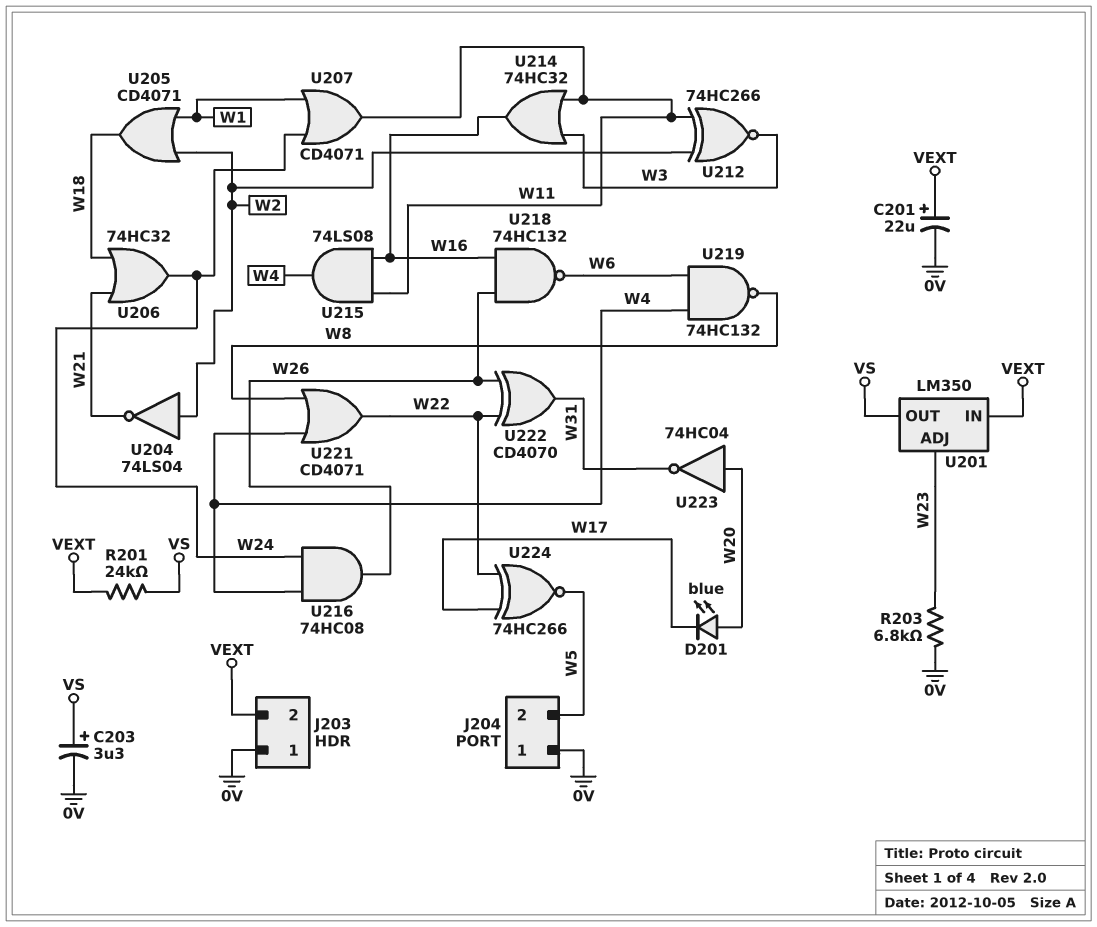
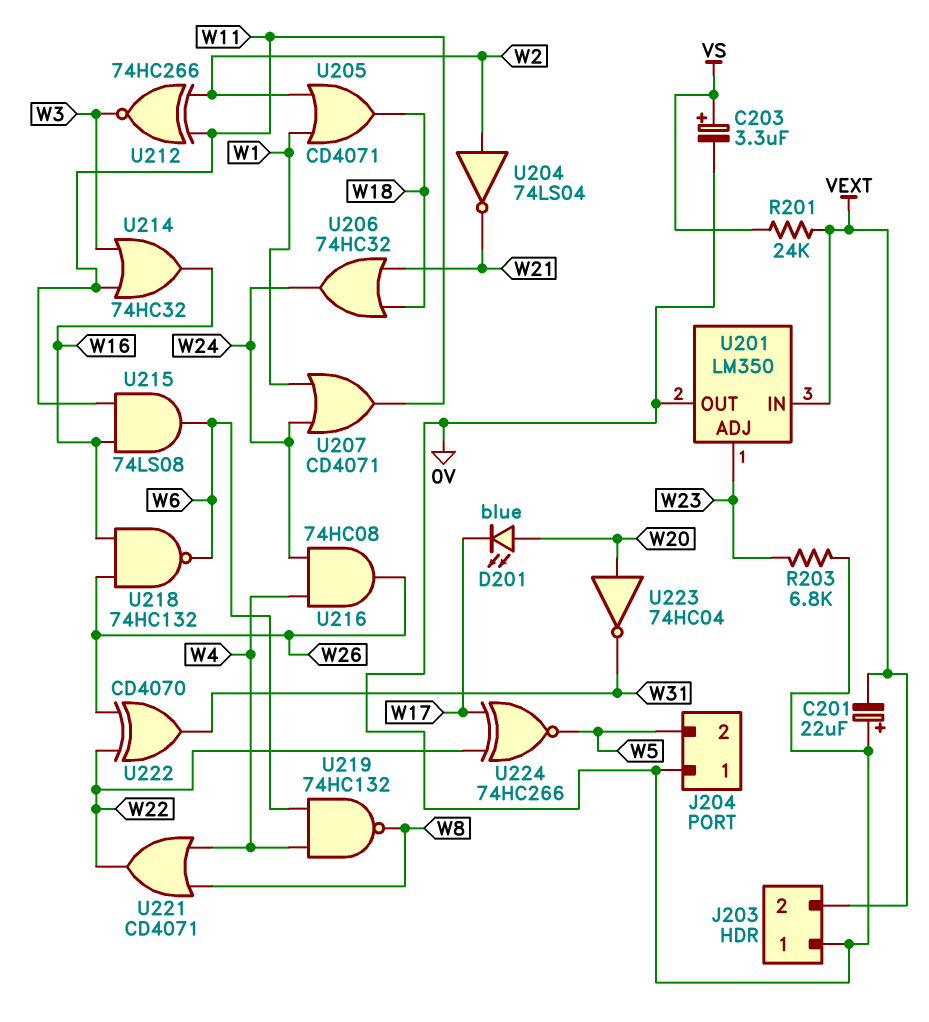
C201: 22uF (plus VEXT, minus 0V) -> 22uF (plus 0V, minus VEXT)
U201 pin OUT: VS -> 0V
U215: AND 74LS08 (in W11, in W16, out W4) -> AND 74LS08 (in W11, in W16, out W6)

